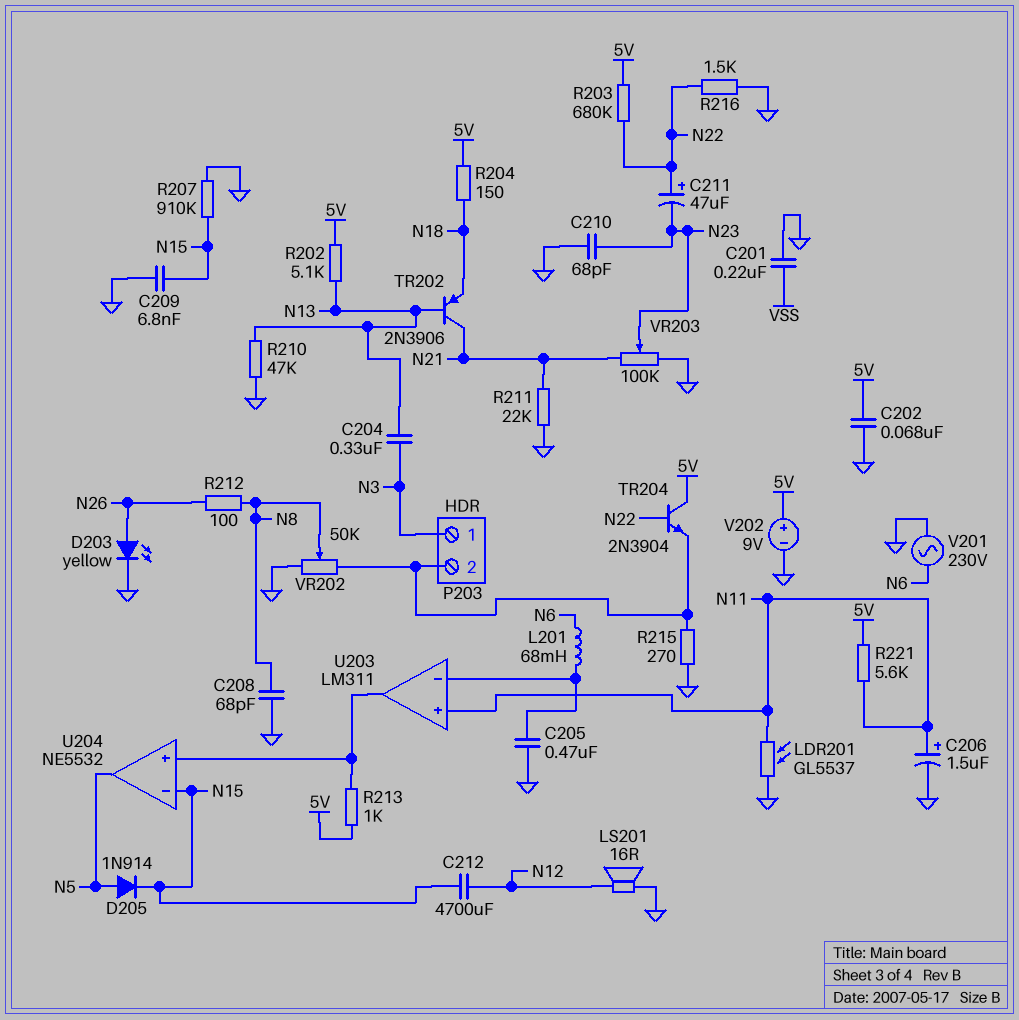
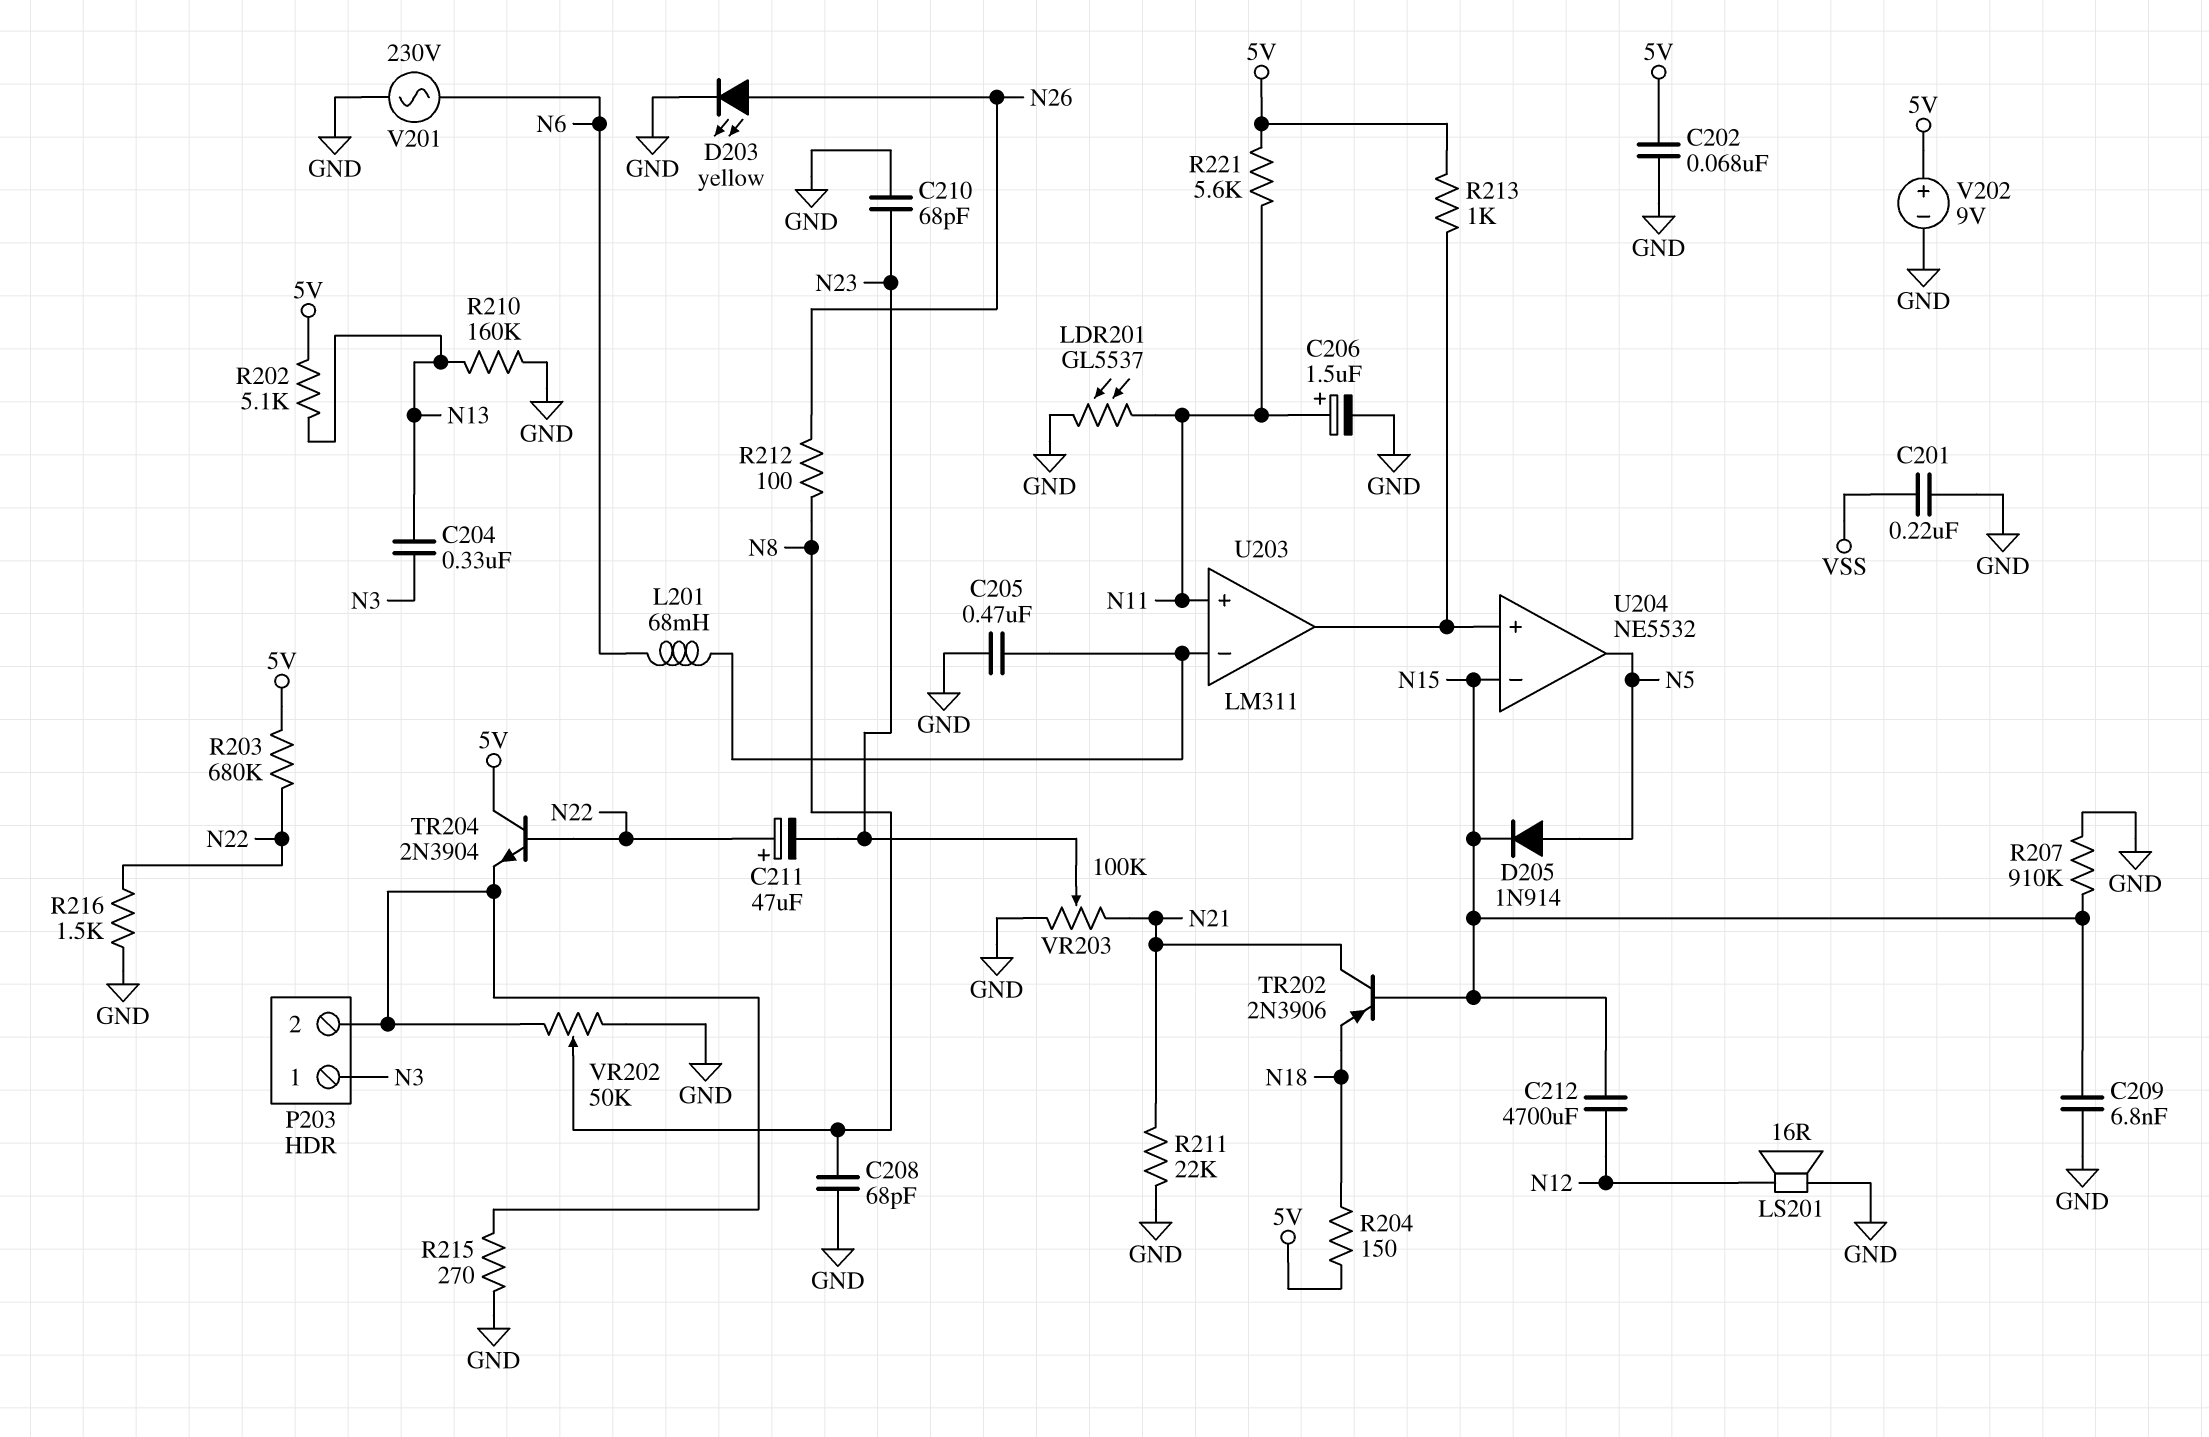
R210: 47k (GND, N13) -> 160k (GND, N13)
TR202: PNP 2N3906 (B N13, C N21, E N18) -> PNP 2N3906 (B N15, C N21, E N18)

